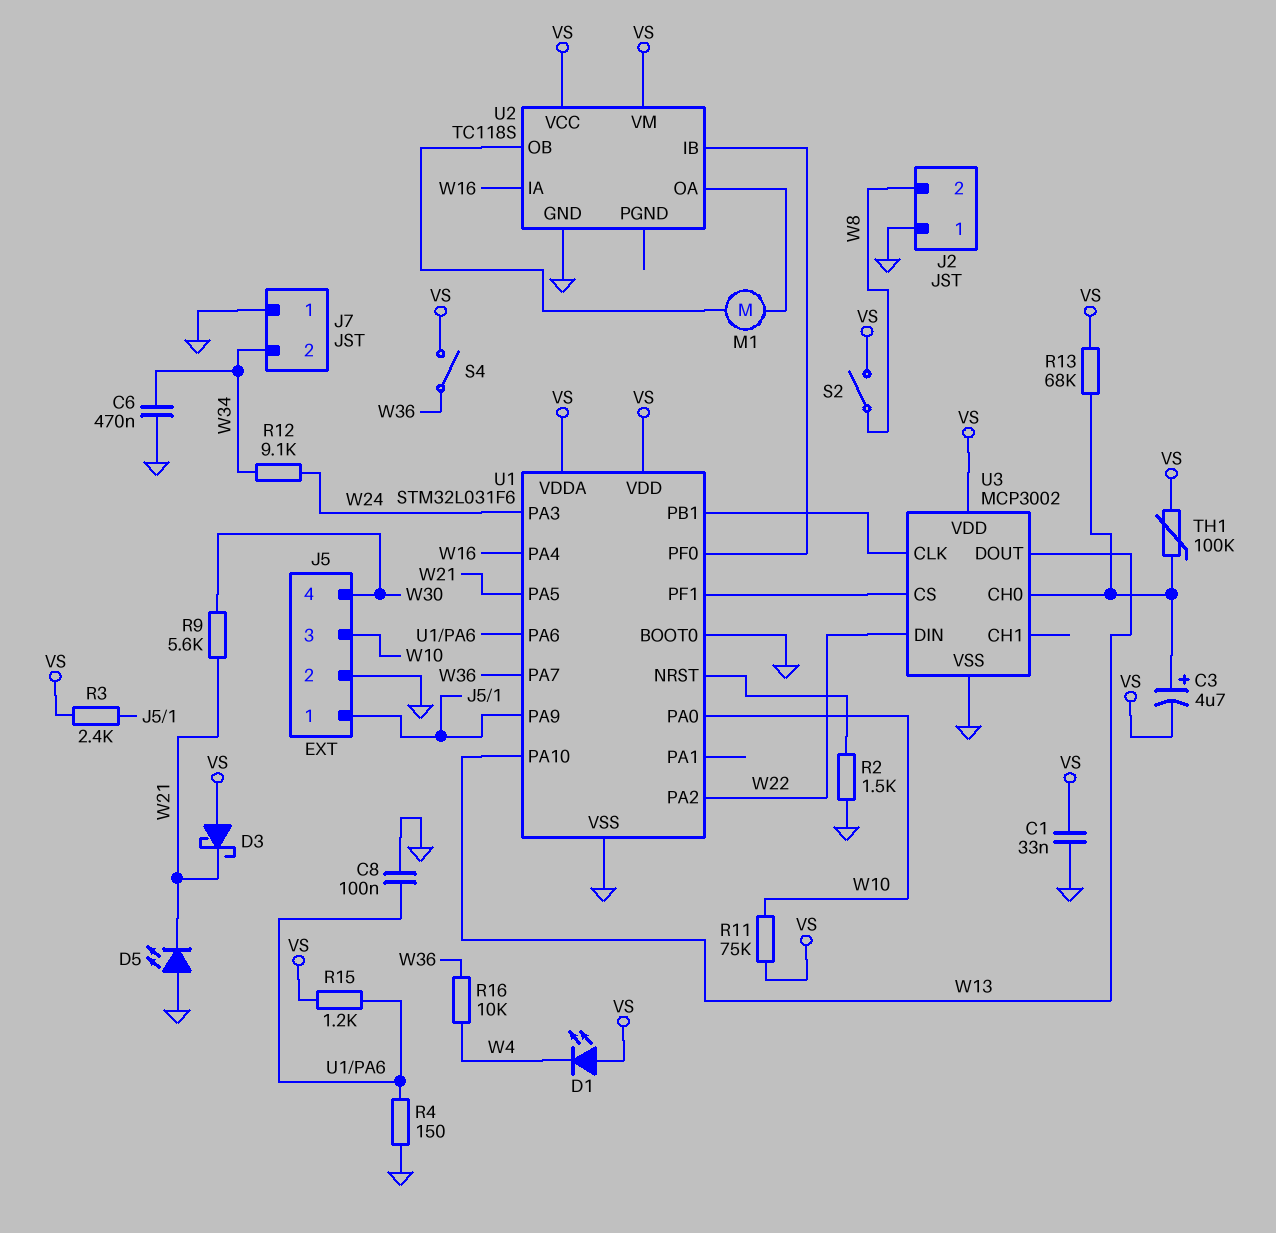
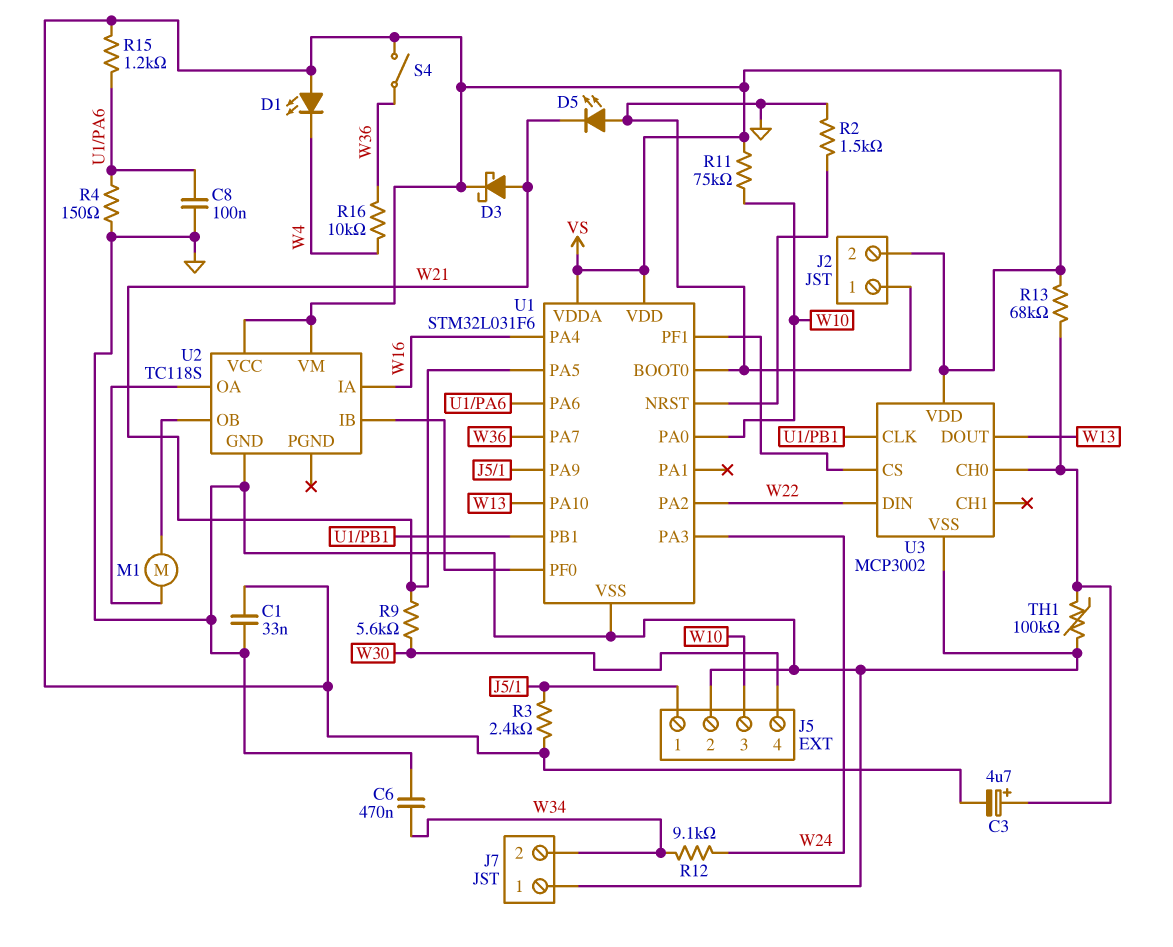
D3: schottky (A VS, K W21) -> schottky (A W21, K VS)
J2 pin 2: W8 -> VS
S2: switch (VS, W8) -> none
TH1: 100k (U3/CH0, VS) -> 100k (GND, U3/CH0)

